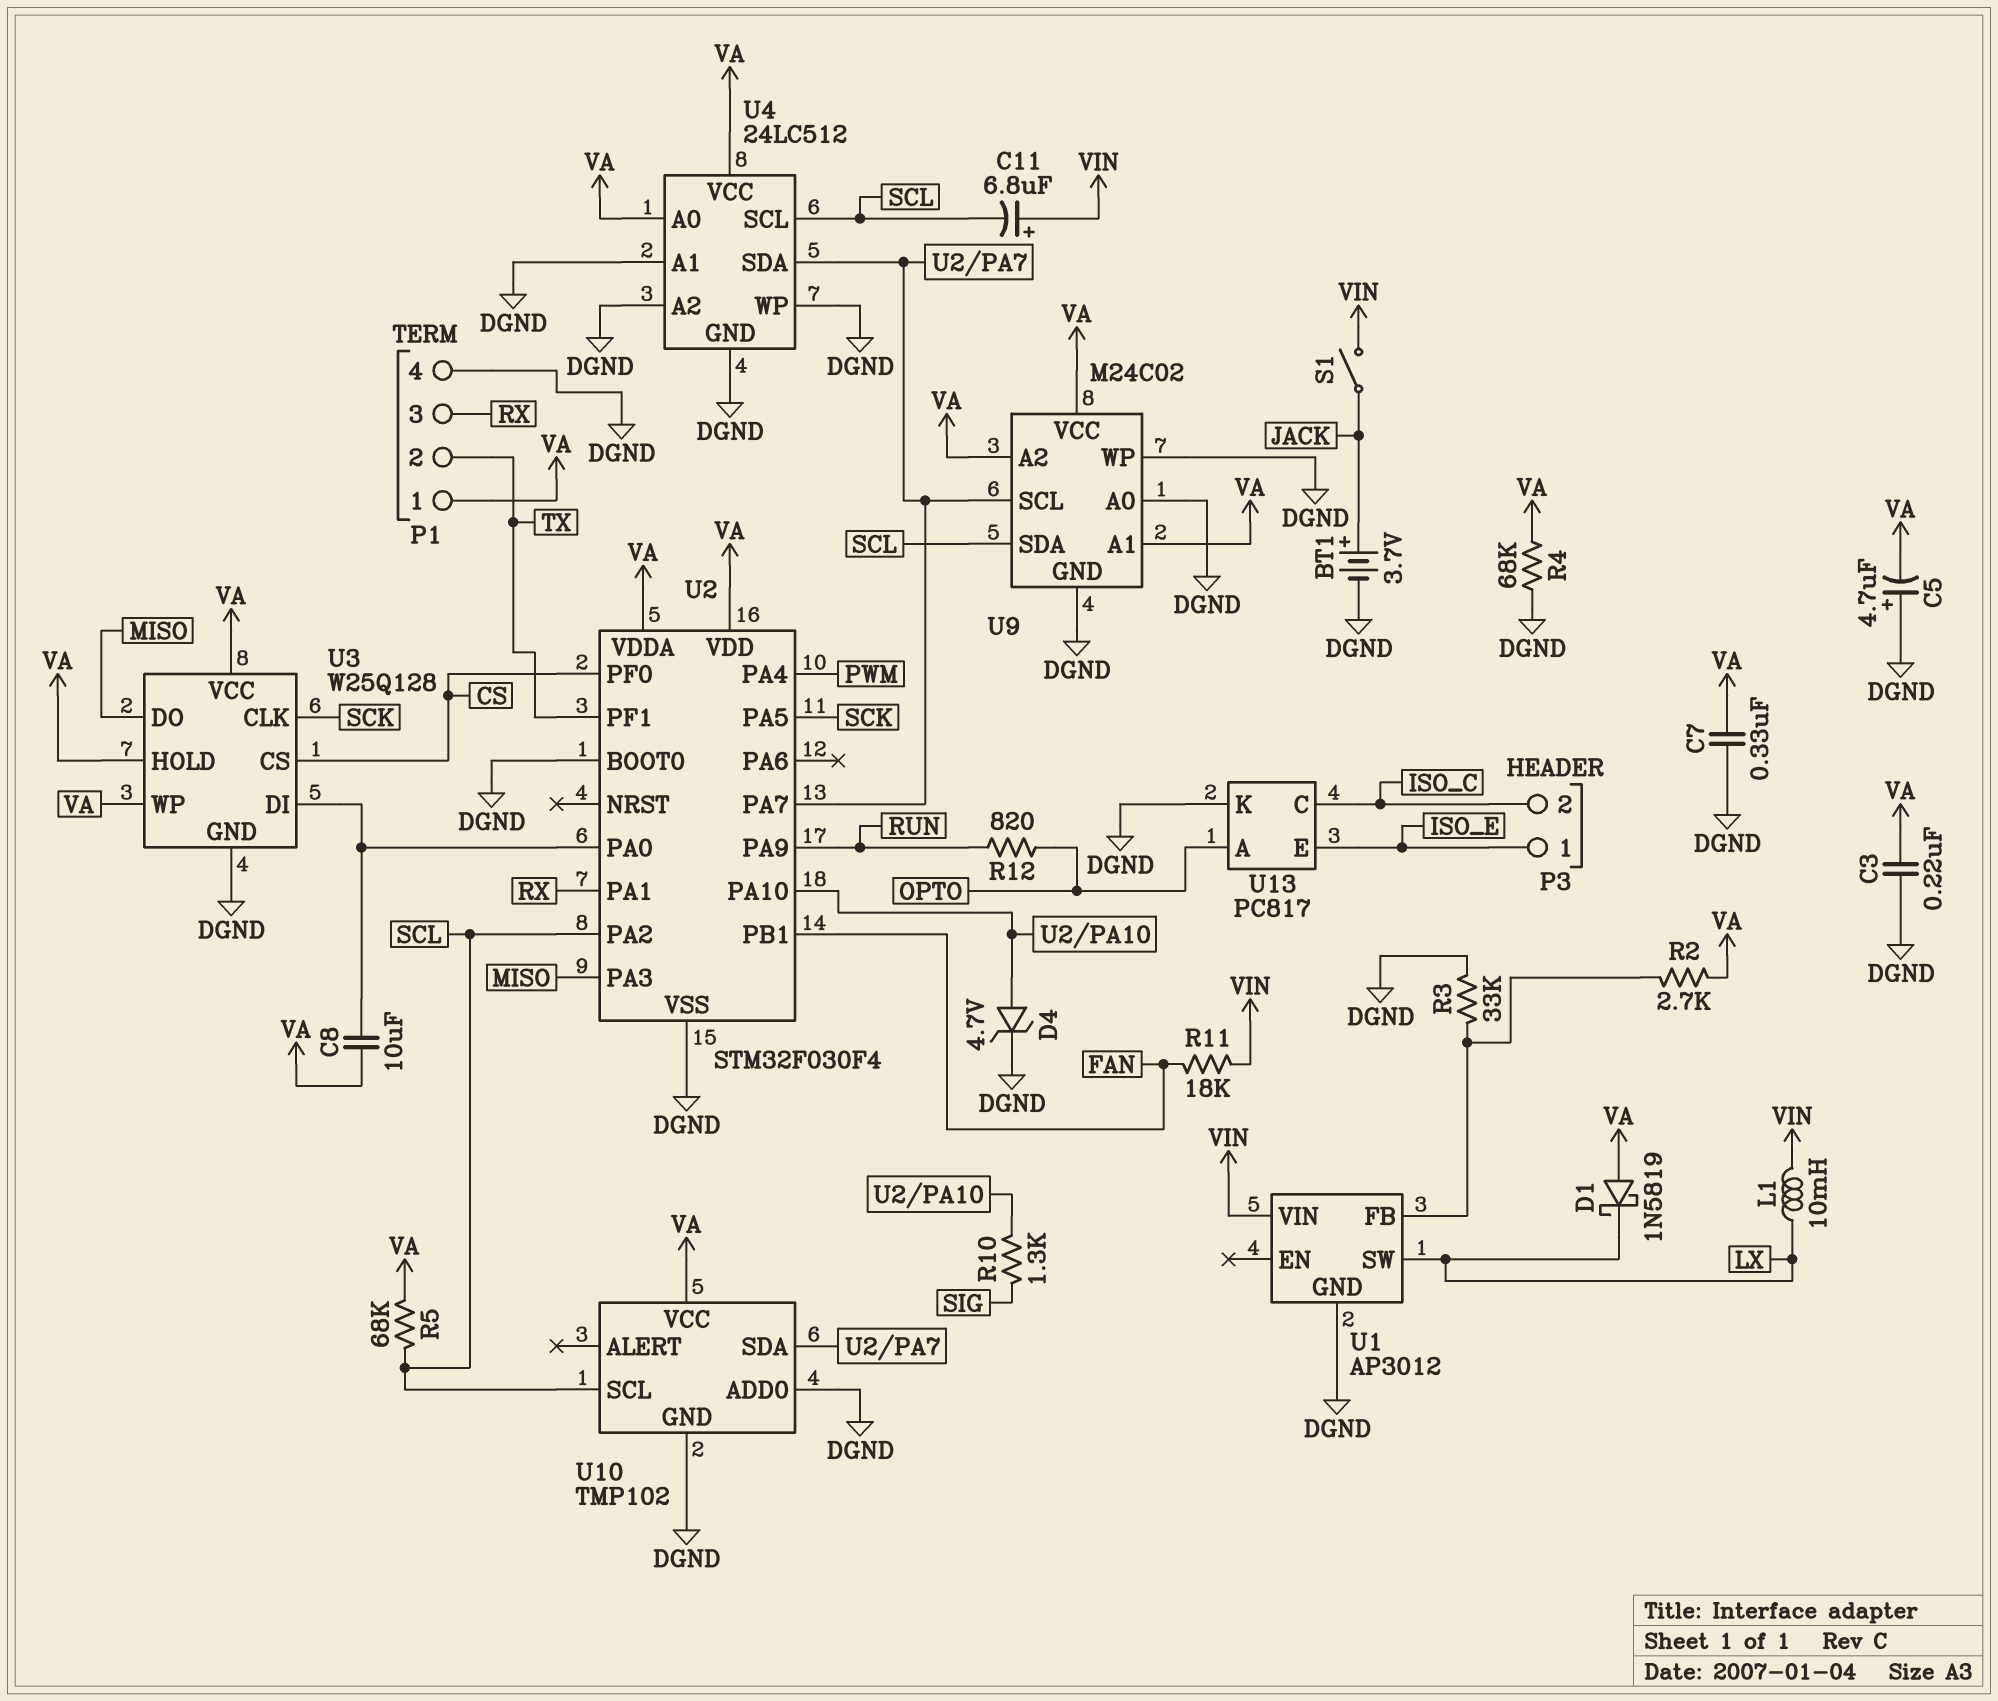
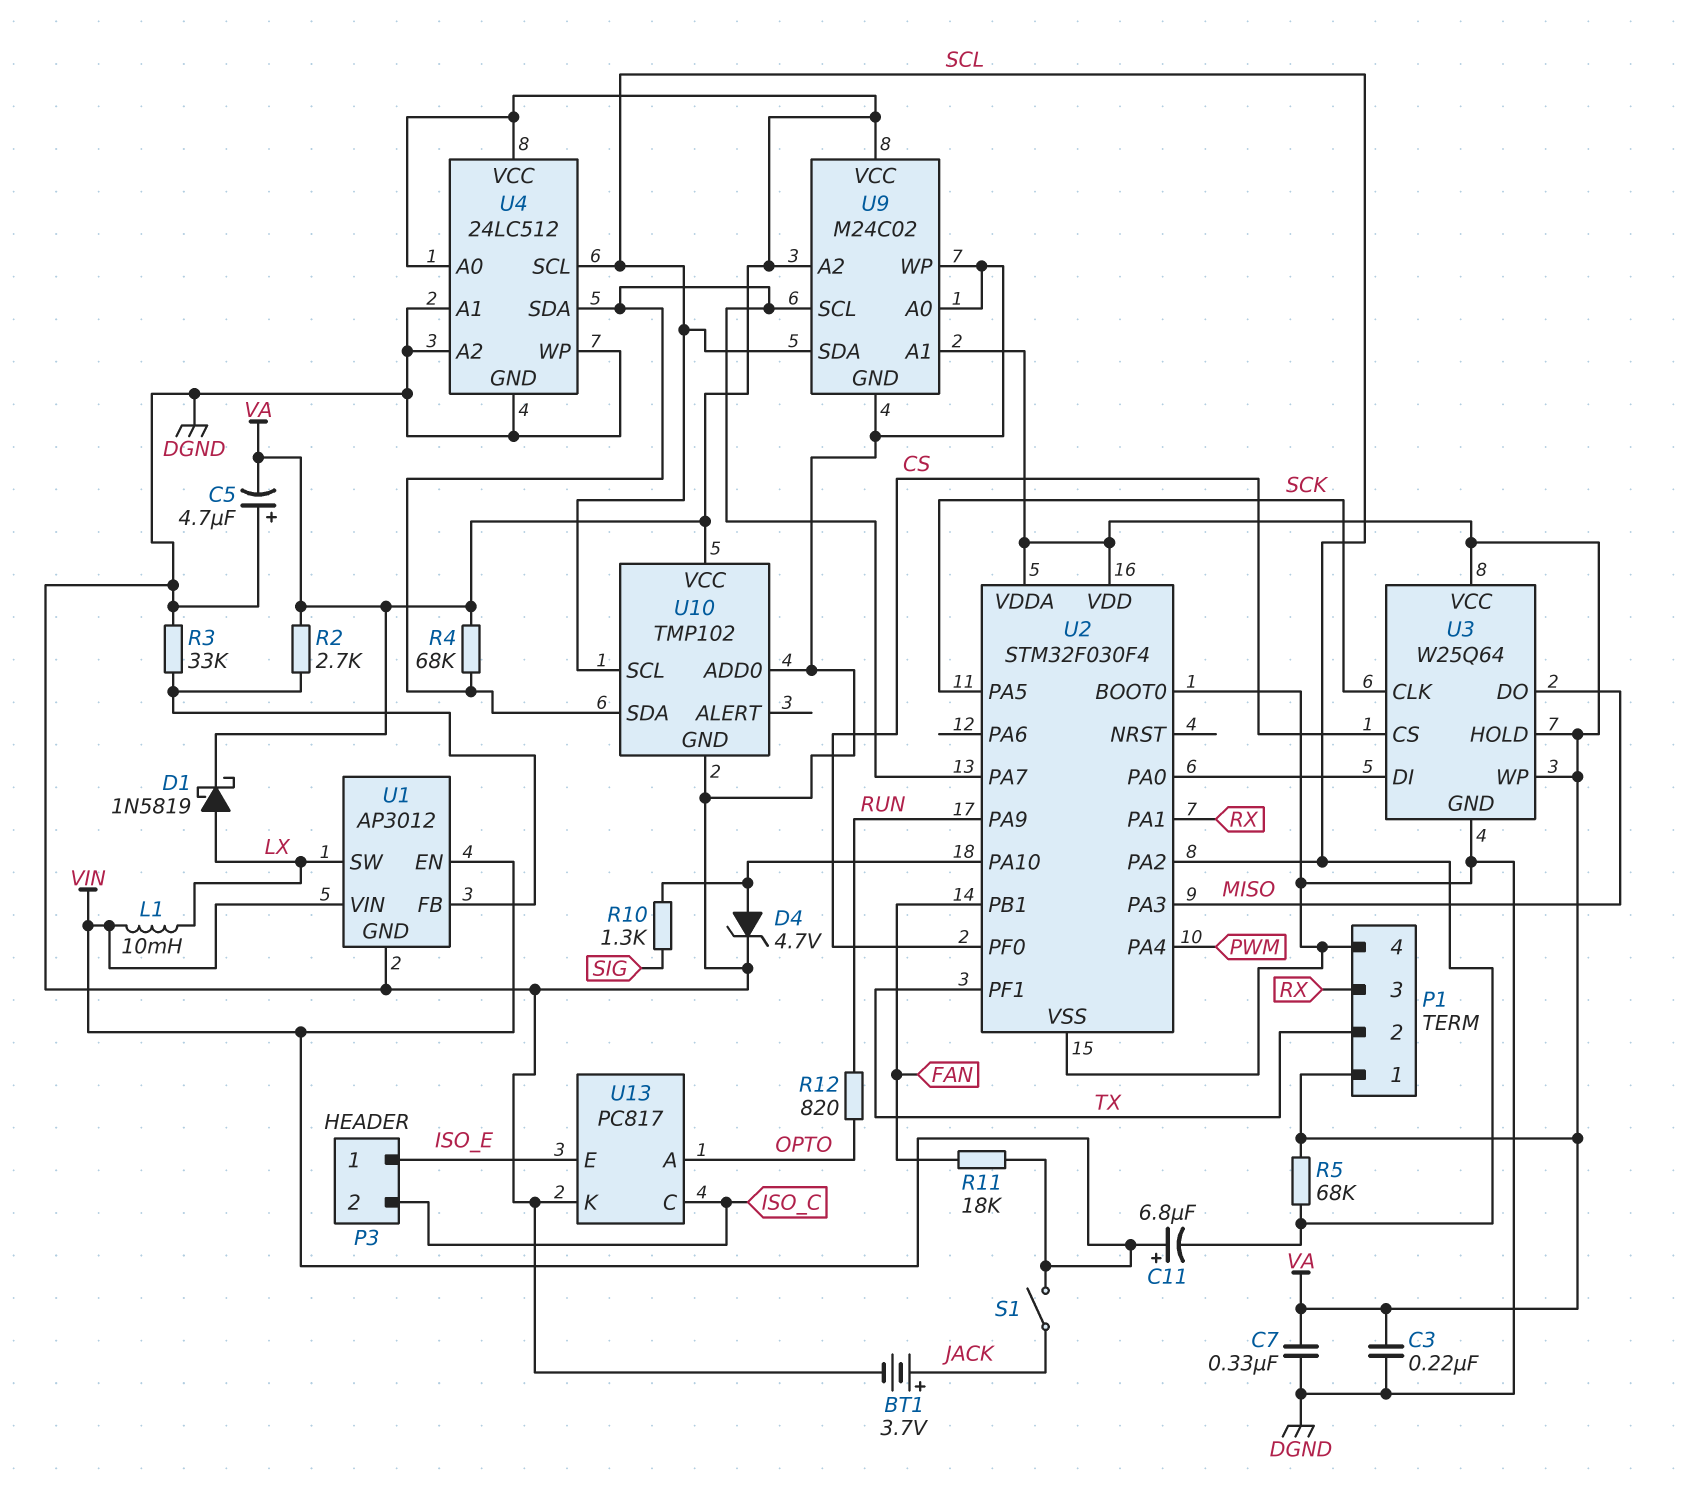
C8: 10uF (U2/PA0, VA) -> none
D1: schottky 1N5819 (A VA, K LX) -> schottky 1N5819 (A LX, K VA)
R4: 68k (DGND, VA) -> 68k (U2/PA7, VA)
U1 pin EN: none -> VIN
U3: W25Q128 -> W25Q64

